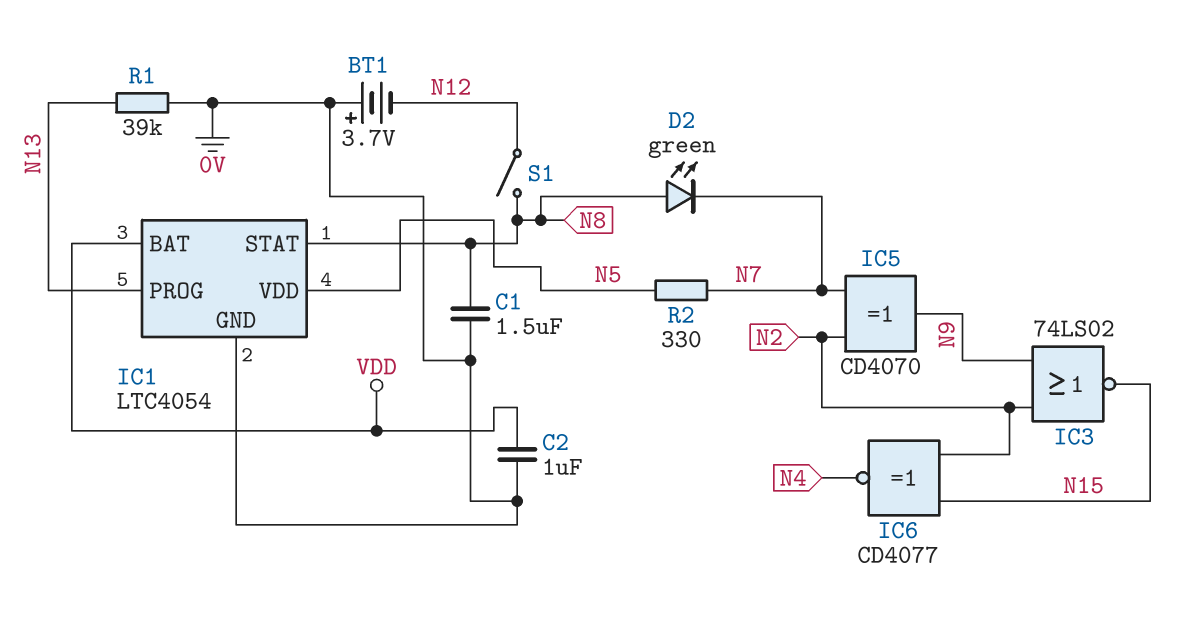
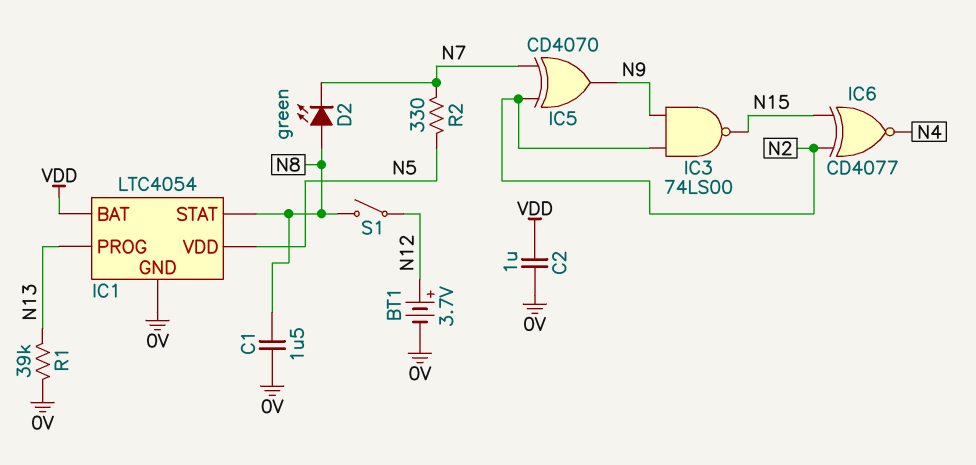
BT1: 3.7V (plus 0V, minus N12) -> 3.7V (plus N12, minus 0V)
IC3: NOR 74LS02 (in N2, in N9, out N15) -> NAND 74LS00 (in N2, in N9, out N15)

